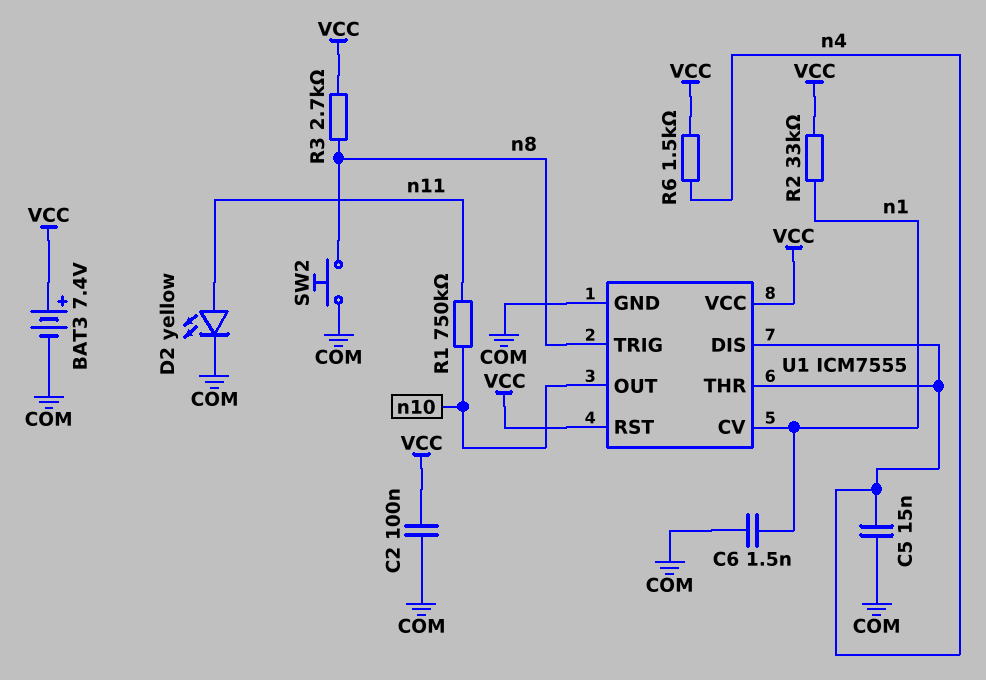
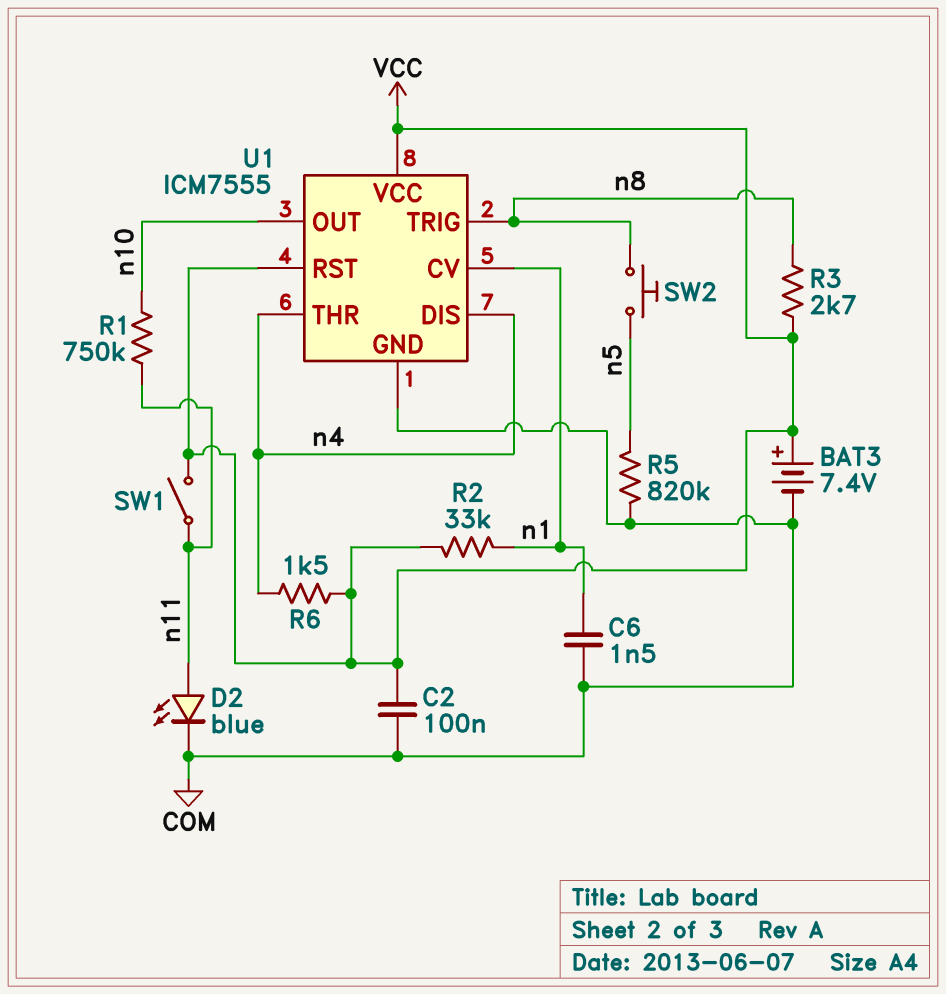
C5: 15nF (COM, n4) -> none
D2: LED yellow (A n11, K COM) -> LED blue (A n11, K COM)
R5: none -> 820k (COM, n5)
SW1: none -> switch (VCC, n11)
SW2: button (COM, n8) -> button (n5, n8)

